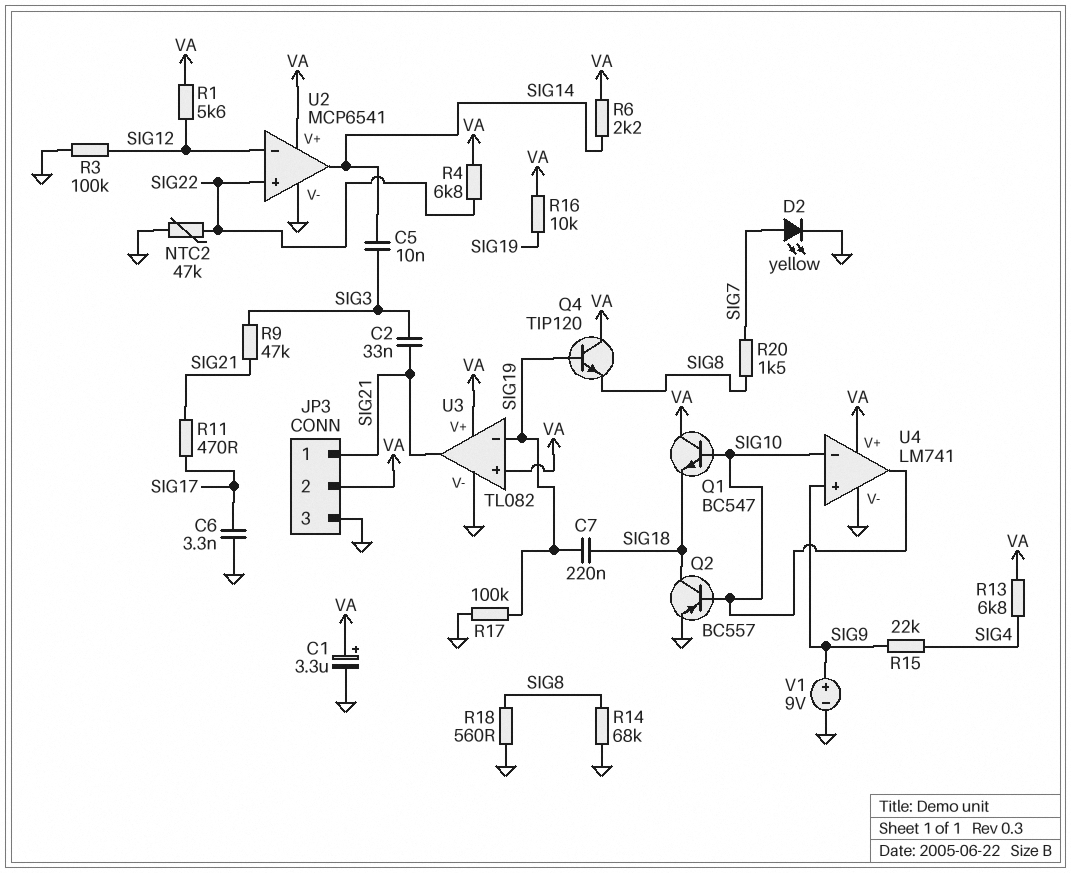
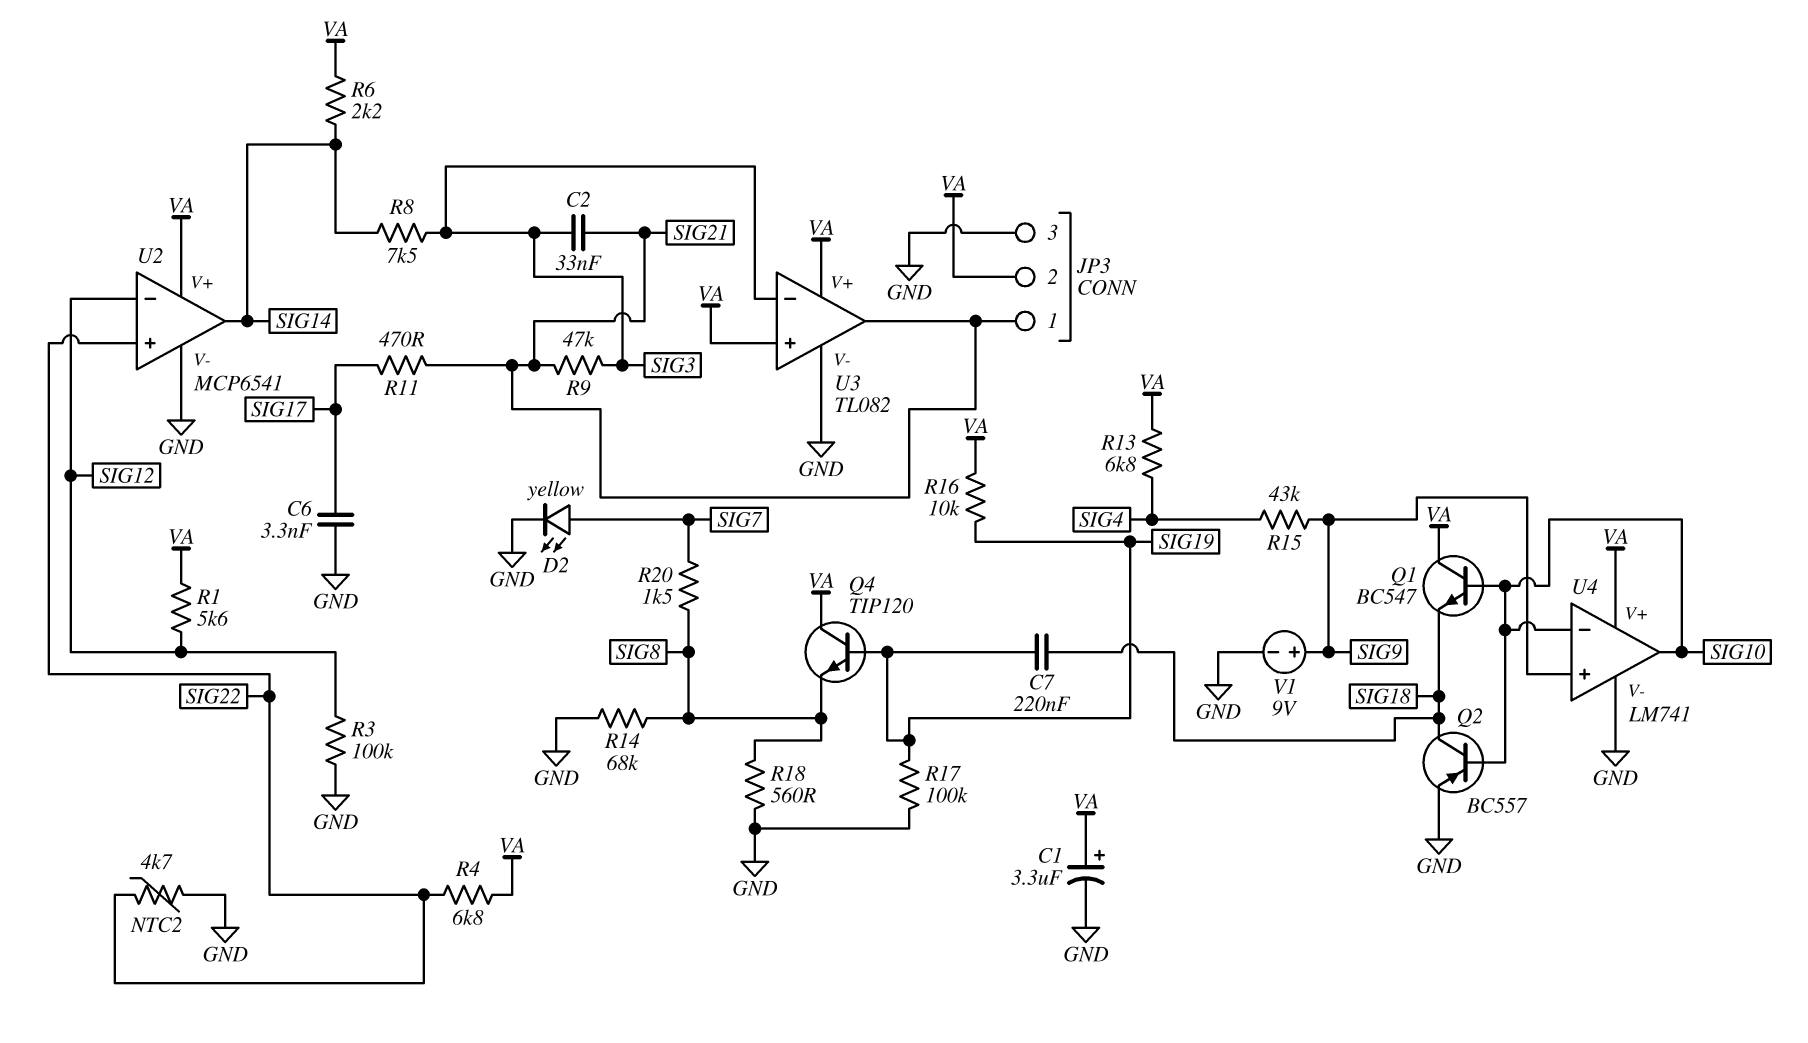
C5: 10nF (SIG3, SIG14) -> none
NTC2: 47k (GND, SIG22) -> 4.7k (GND, SIG22)
R8: none -> 7.5k (SIG3, SIG14)
R15: 22k (SIG4, SIG9) -> 43k (SIG4, SIG9)
U3 pin in-: SIG19 -> SIG3

